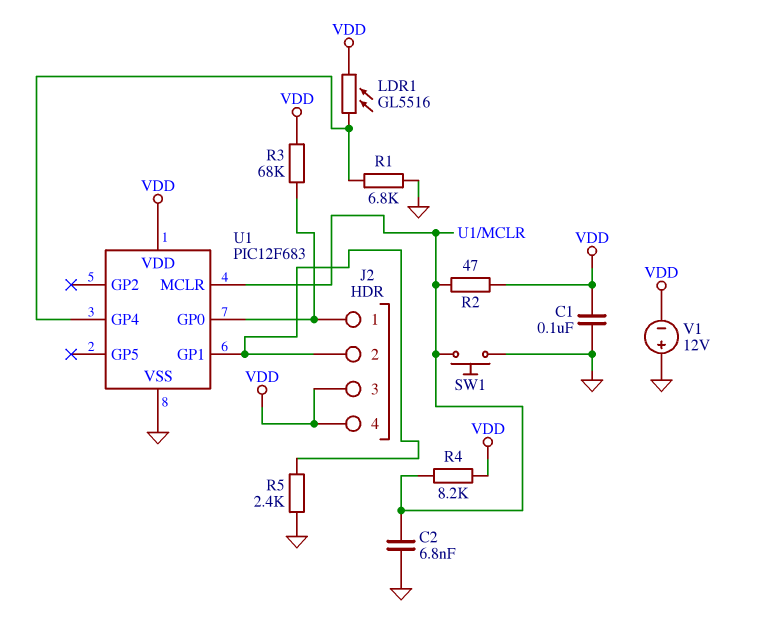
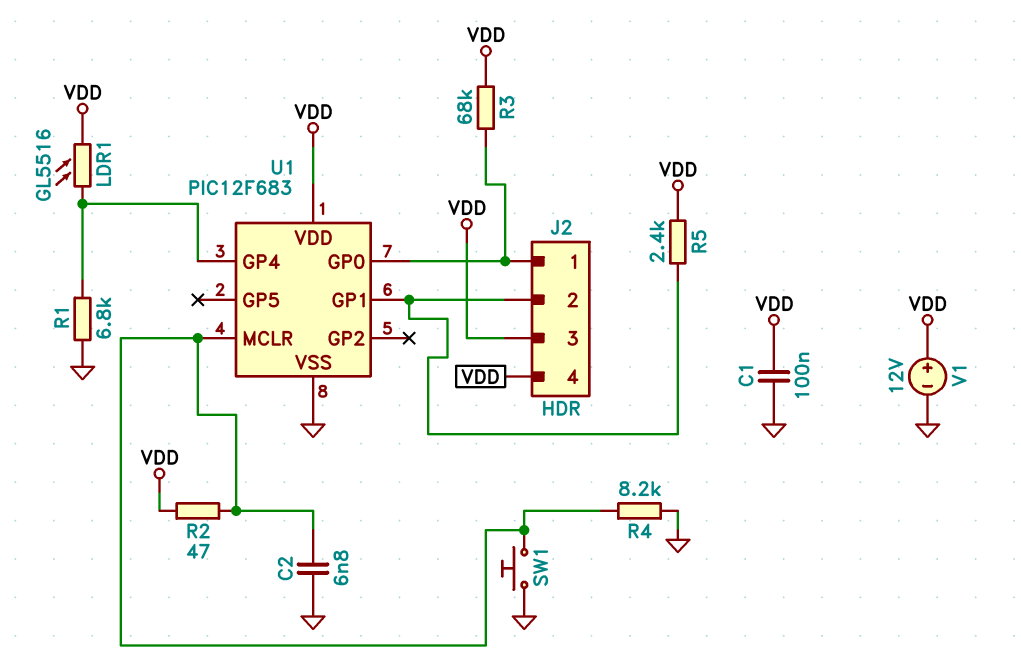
R4: 8.2k (U1/MCLR, VDD) -> 8.2k (GND, U1/MCLR)
R5: 2.4k (GND, J2/2) -> 2.4k (J2/2, VDD)
V1: 12V (plus GND, minus VDD) -> 12V (plus VDD, minus GND)

